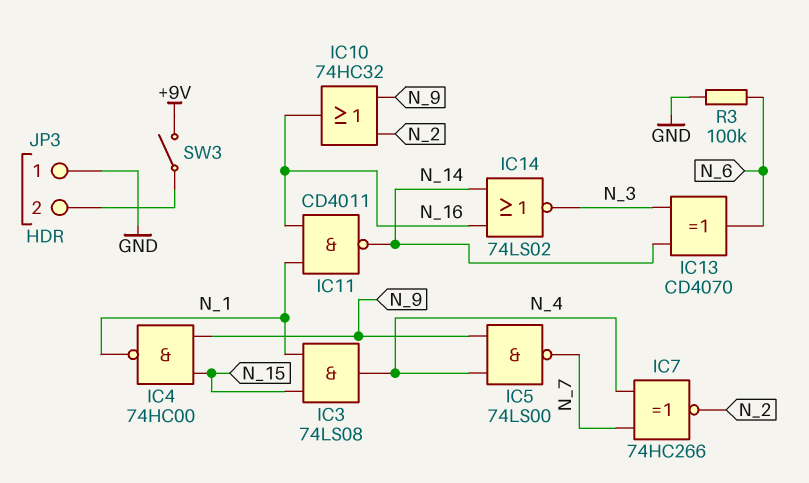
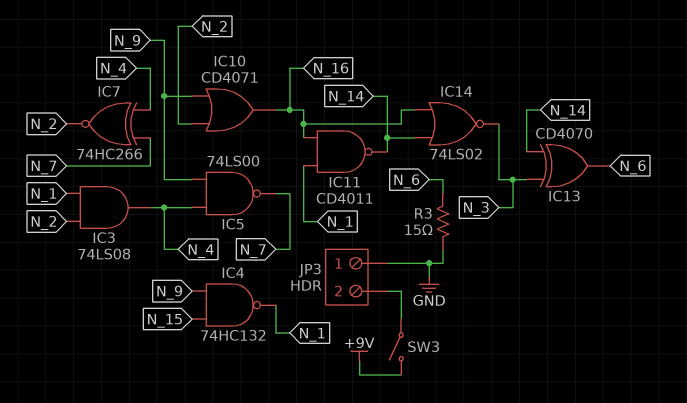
IC3: AND 74LS08 (in N_1, in N_15, out N_4) -> AND 74LS08 (in N_1, in N_2, out N_4)
IC4: NAND 74HC00 (in N_9, in N_15, out N_1) -> NAND 74HC132 (in N_9, in N_15, out N_1)
IC10: OR 74HC32 (in N_2, in N_9, out N_16) -> OR CD4071 (in N_2, in N_9, out N_16)
R3: 100k (GND, N_6) -> 15 (GND, N_6)

